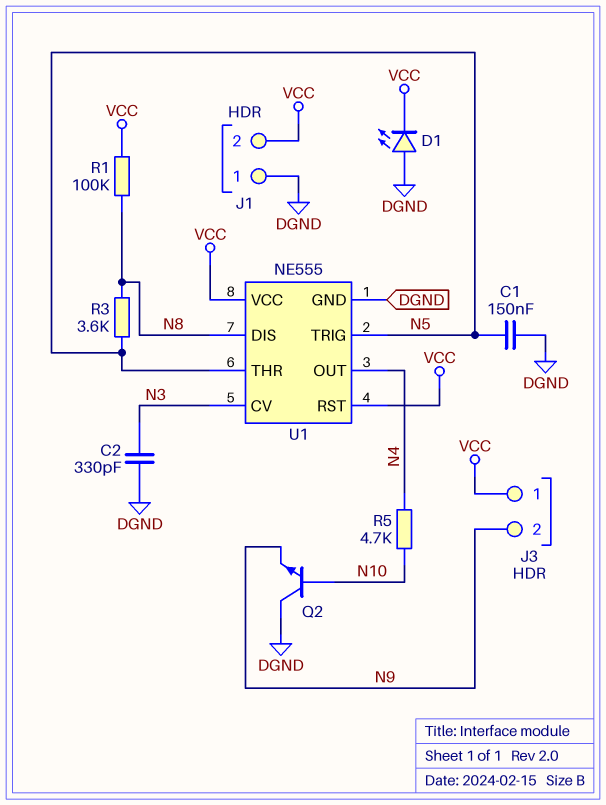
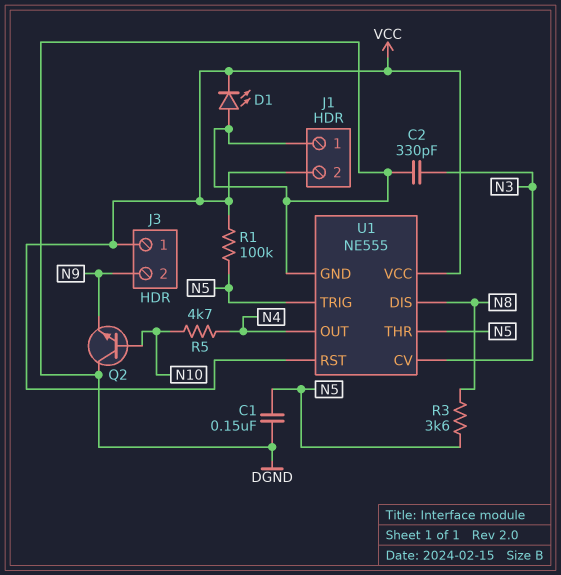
R1: 100k (N8, VCC) -> 100k (N5, VCC)

